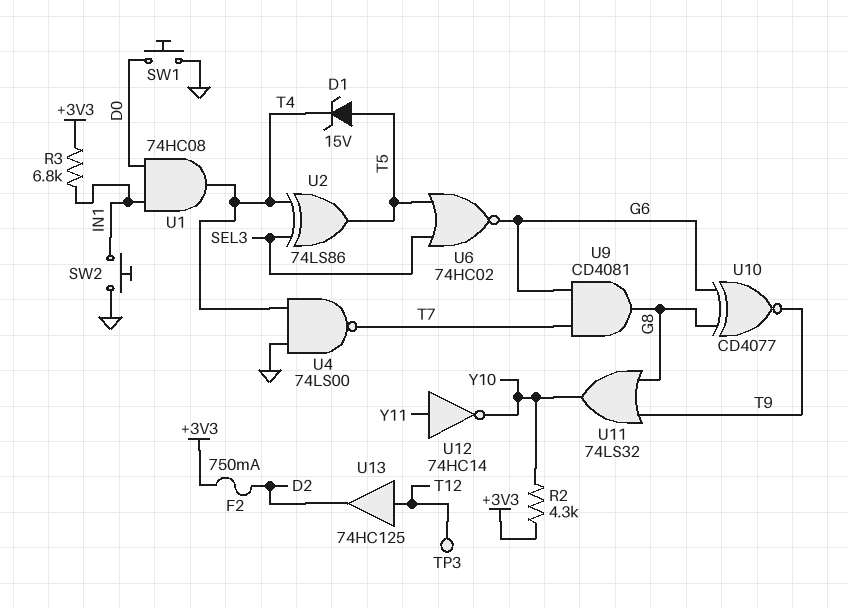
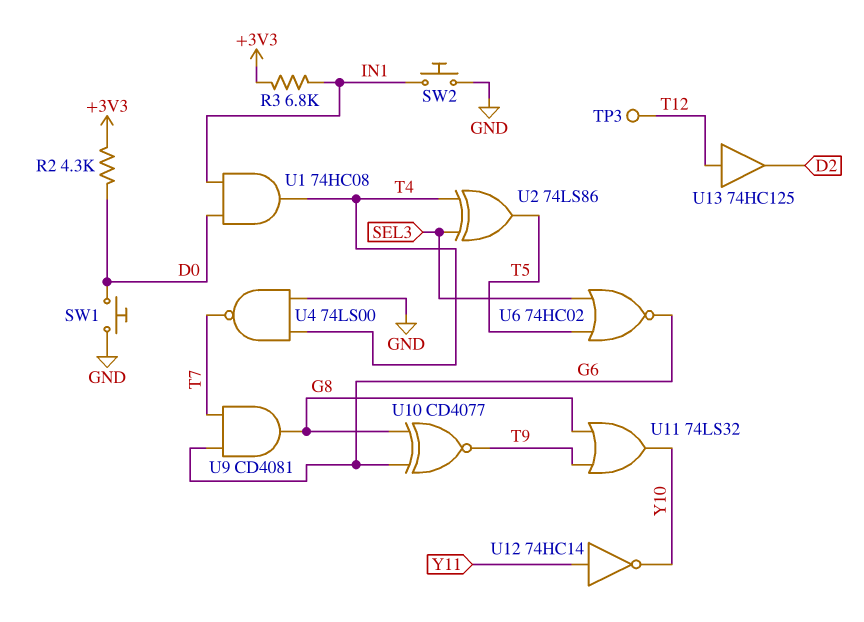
D1: zener 15V (A T5, K T4) -> none
F2: 750mA (+3V3, D2) -> none
R2: 4.3k (+3V3, Y10) -> 4.3k (+3V3, D0)

